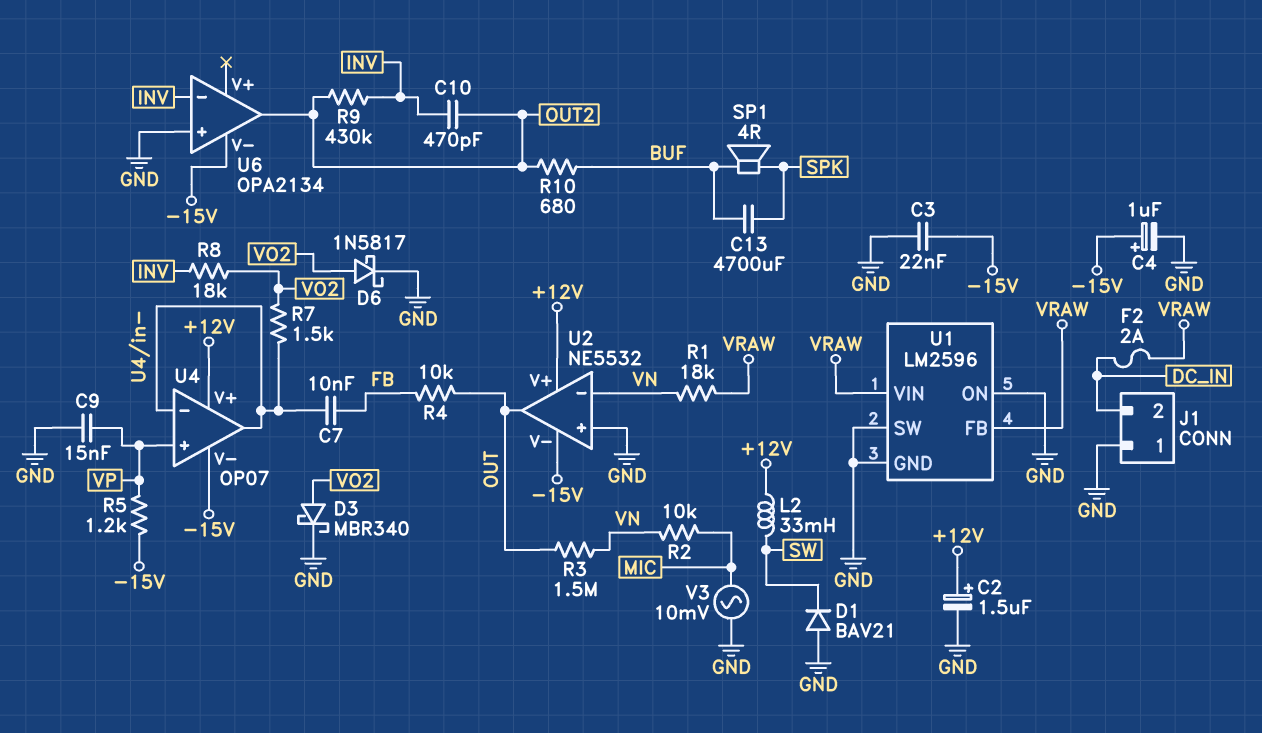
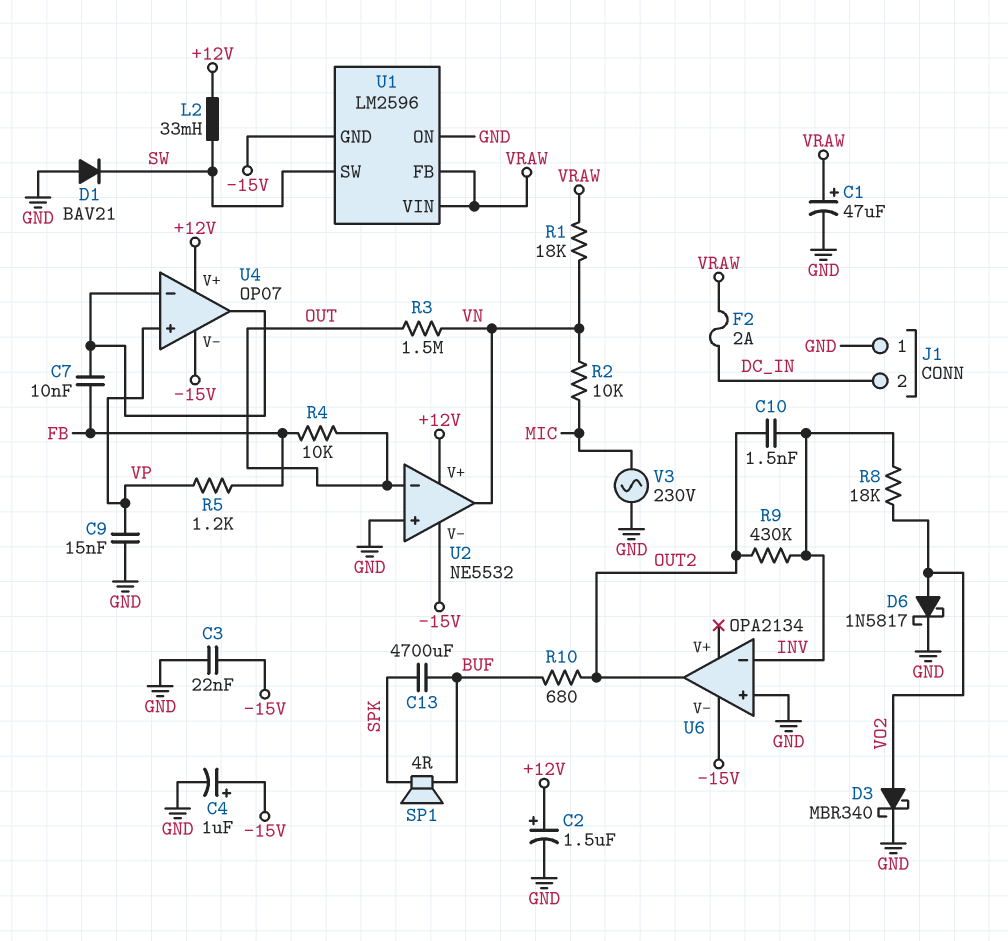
C1: none -> 47uF (plus VRAW, minus GND)
C10: 470pF (INV, OUT2) -> 1.5nF (INV, OUT2)
R5: 1.2k (-15V, VP) -> 1.2k (FB, VP)
R7: 1.5k (U4/in-, VO2) -> none
U1 pin GND: GND -> -15V
U1 pin SW: GND -> SW
U2 pin in-: VN -> OUT
U2 pin out: OUT -> VN
V3: AC 10mV (GND, MIC) -> AC 230V (GND, MIC)

